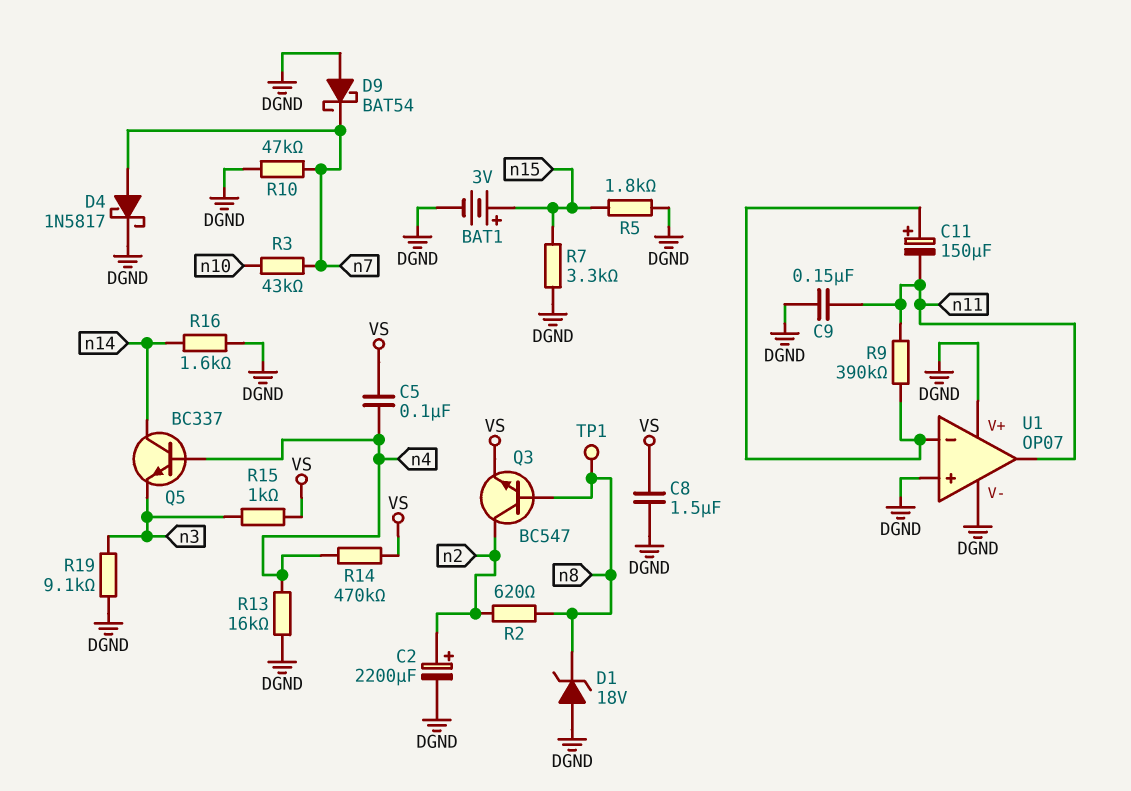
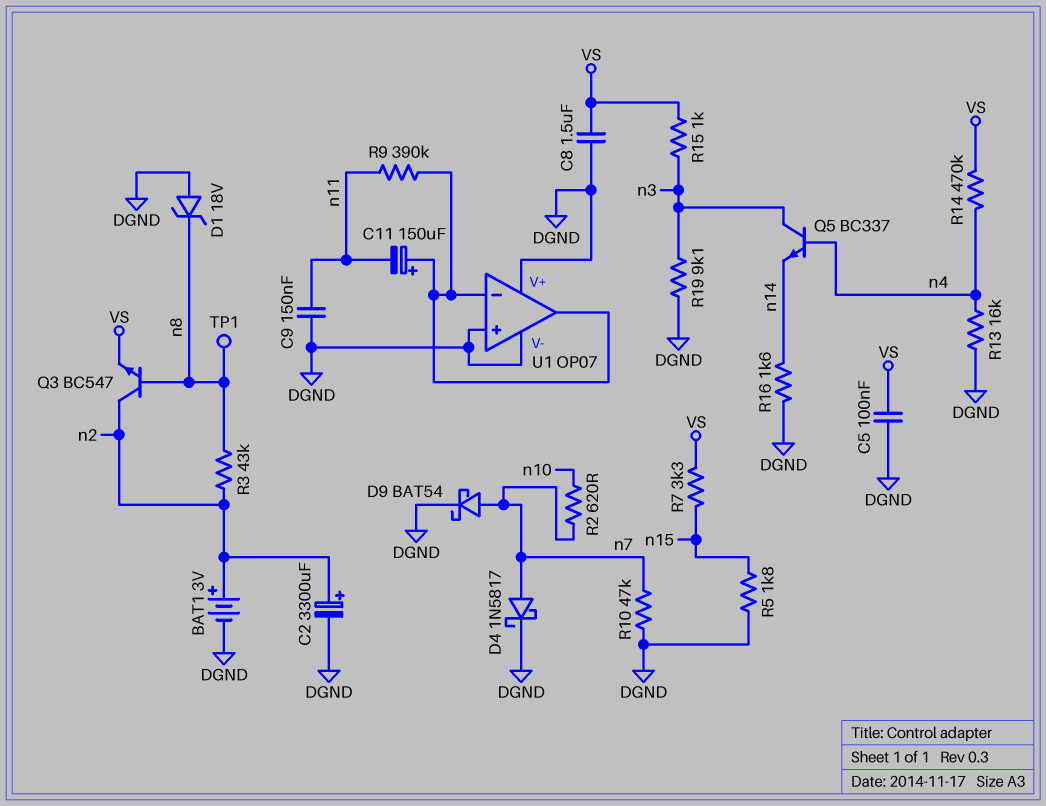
BAT1: 3V (plus n15, minus DGND) -> 3V (plus n2, minus DGND)
C2: 2200uF (plus n2, minus DGND) -> 3300uF (plus n2, minus DGND)
C5: 100nF (VS, n4) -> 100nF (DGND, VS)
D9: schottky BAT54 (A DGND, K n7) -> schottky BAT54 (A n7, K DGND)
Q5: NPN BC337 (B n4, C n14, E n3) -> NPN BC337 (B n4, C n3, E n14)
R2: 620 (n2, n8) -> 620 (n7, n10)
R3: 43k (n7, n10) -> 43k (n2, n8)
R7: 3.3k (DGND, n15) -> 3.3k (VS, n15)
U1 pin out: n11 -> U1/in-

